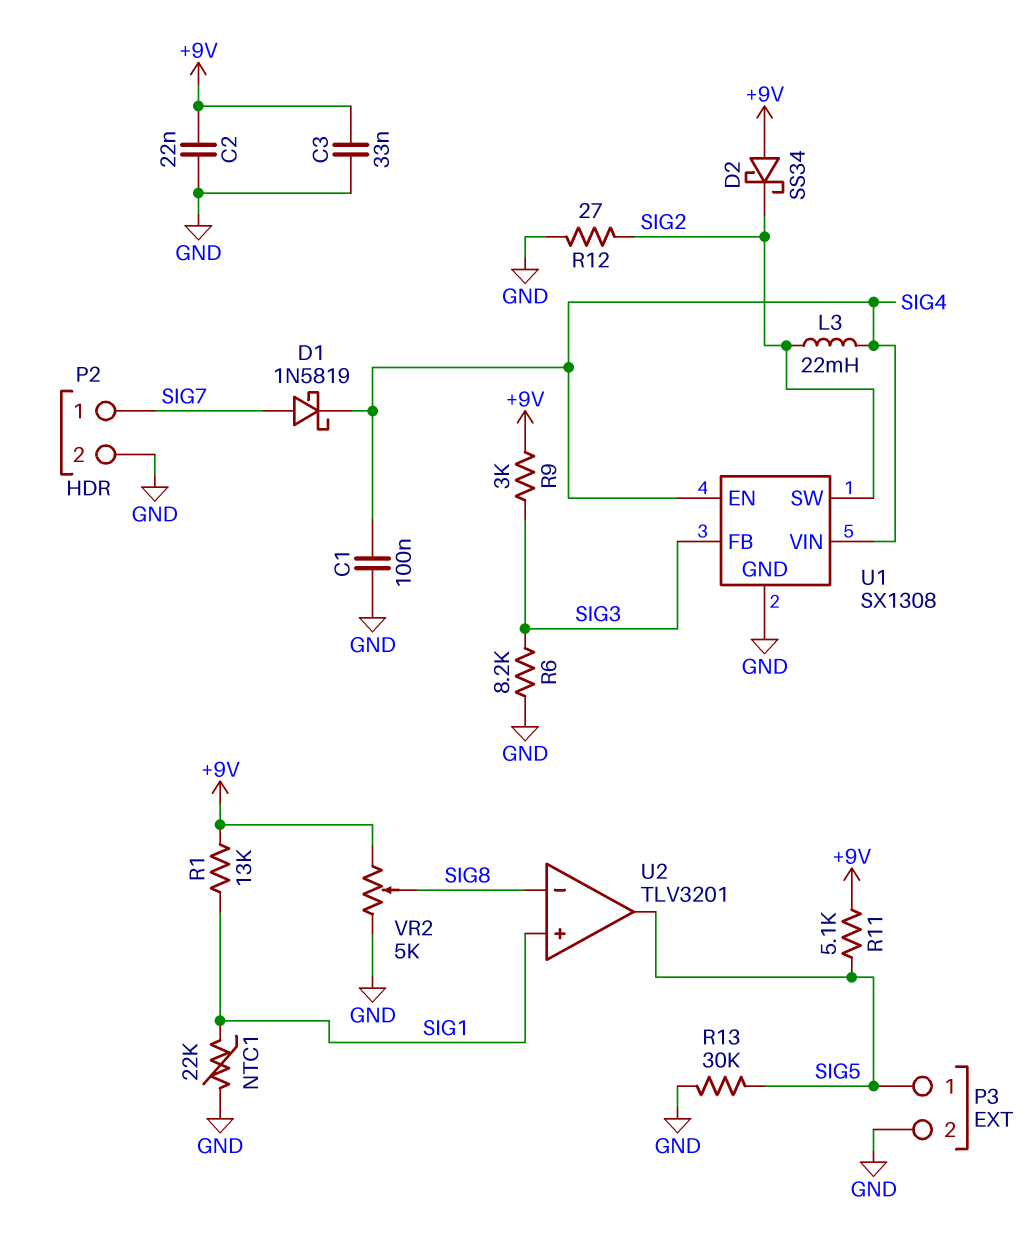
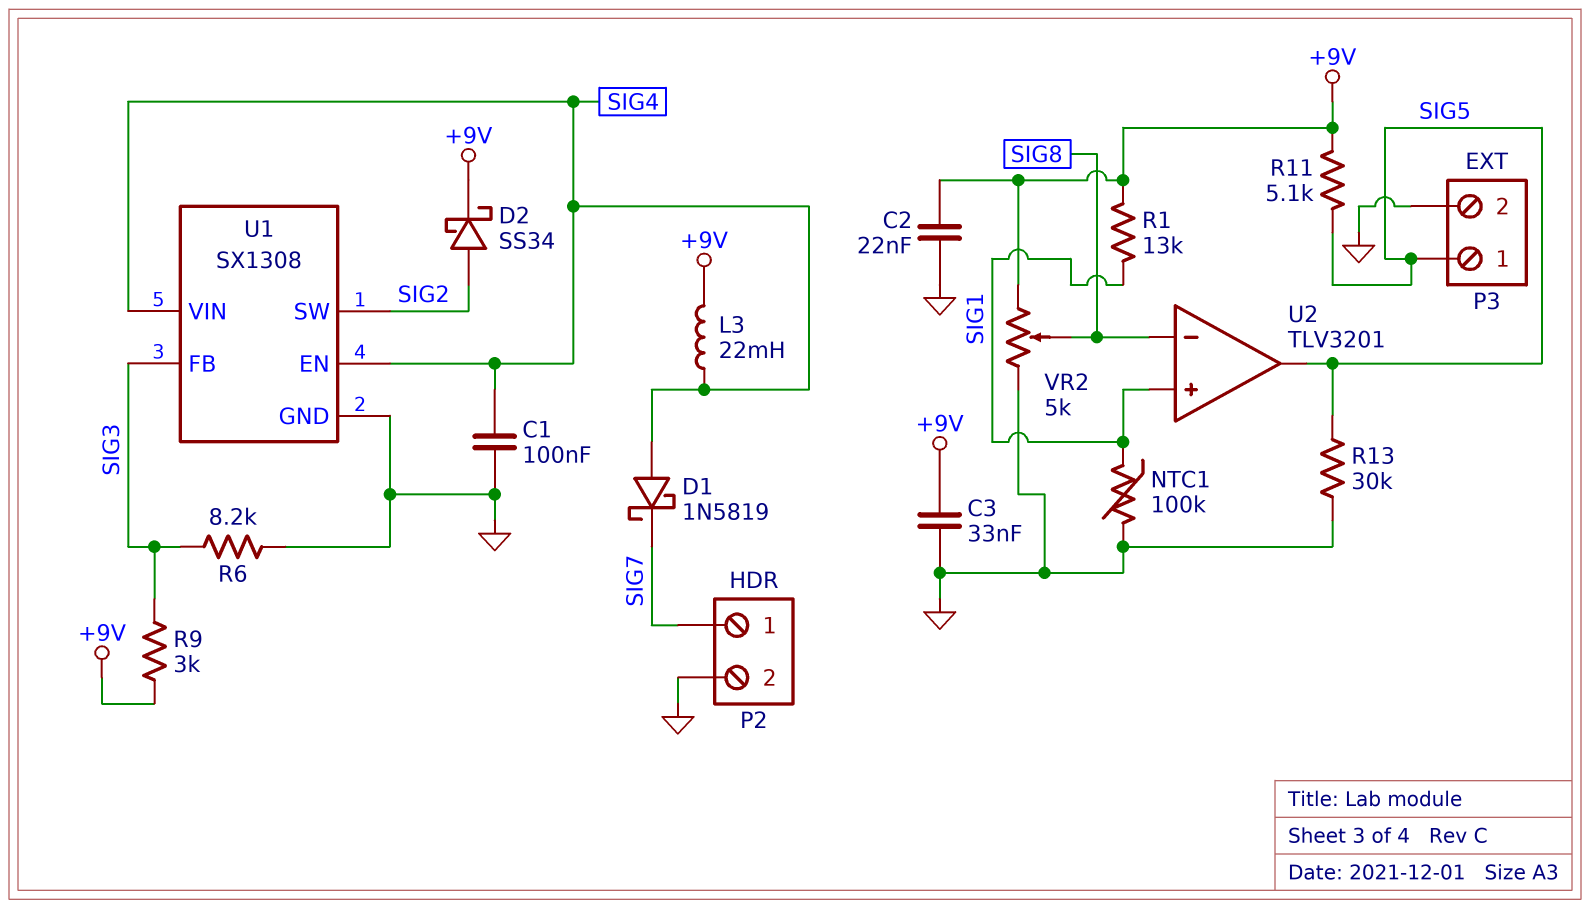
D1: schottky 1N5819 (A SIG7, K SIG4) -> schottky 1N5819 (A SIG4, K SIG7)
D2: schottky SS34 (A +9V, K SIG2) -> schottky SS34 (A SIG2, K +9V)
L3: 22mH (SIG2, SIG4) -> 22mH (+9V, SIG4)
NTC1: 22k (GND, SIG1) -> 100k (GND, SIG1)
R12: 27 (GND, SIG2) -> none

